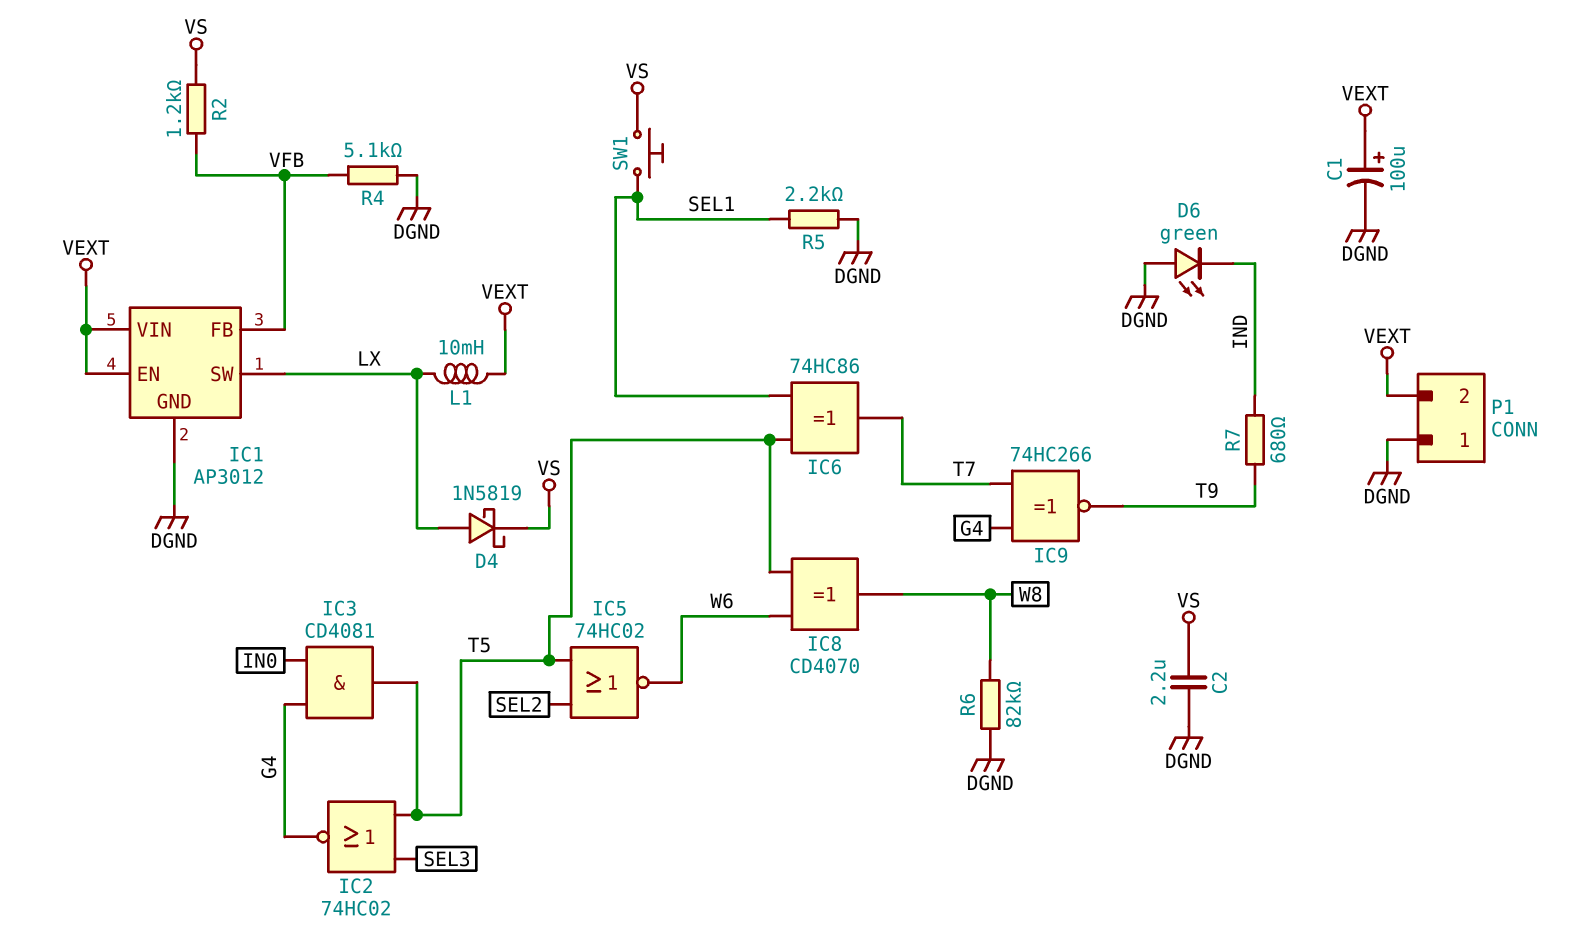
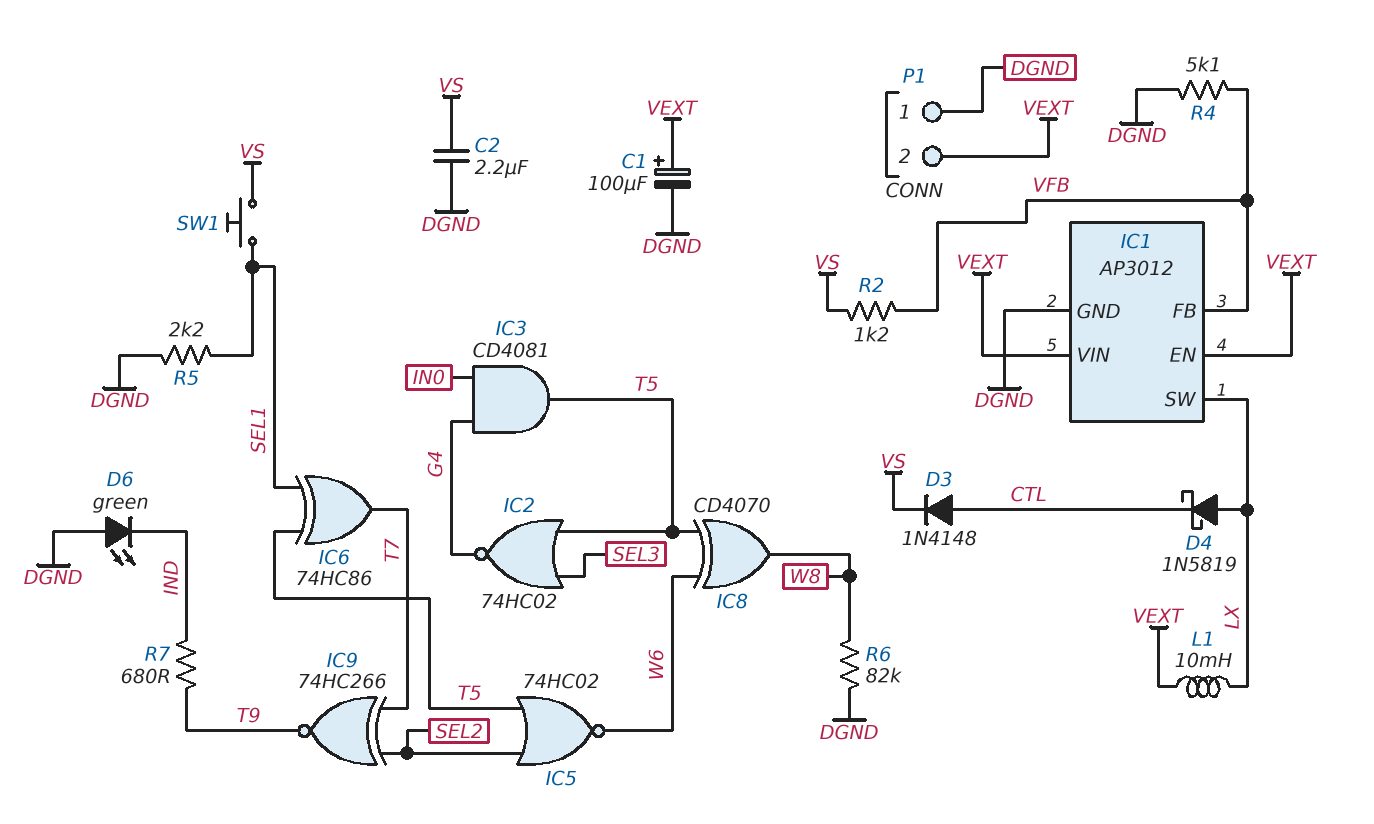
D3: none -> diode 1N4148 (A CTL, K VS)
D4: schottky 1N5819 (A LX, K VS) -> schottky 1N5819 (A LX, K CTL)
IC9: XNOR 74HC266 (in G4, in T7, out T9) -> XNOR 74HC266 (in SEL2, in T7, out T9)

